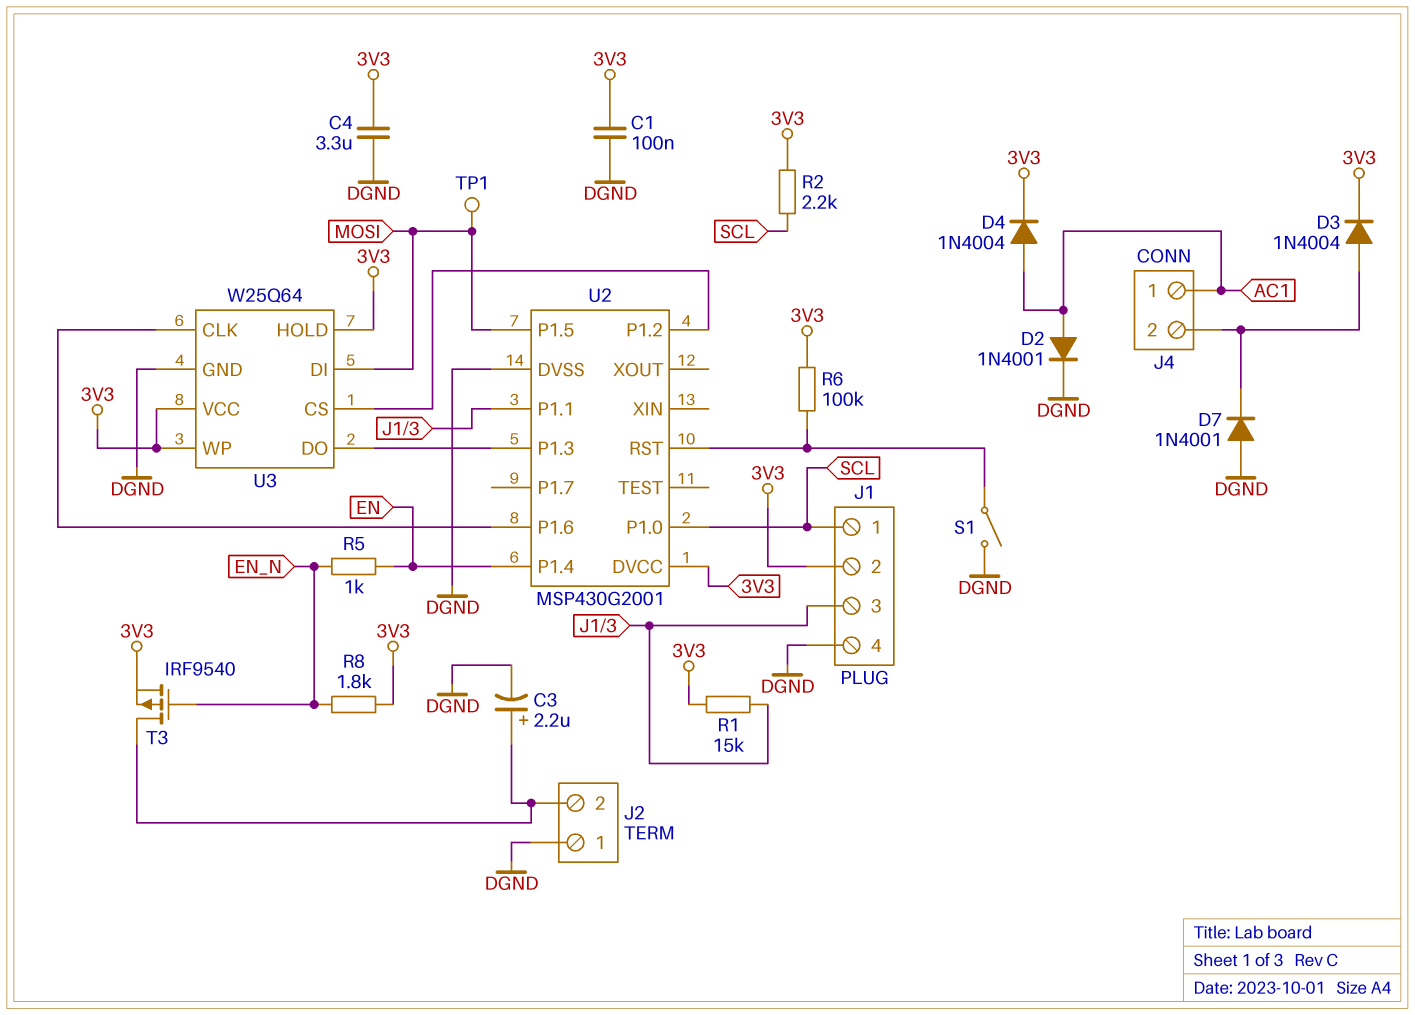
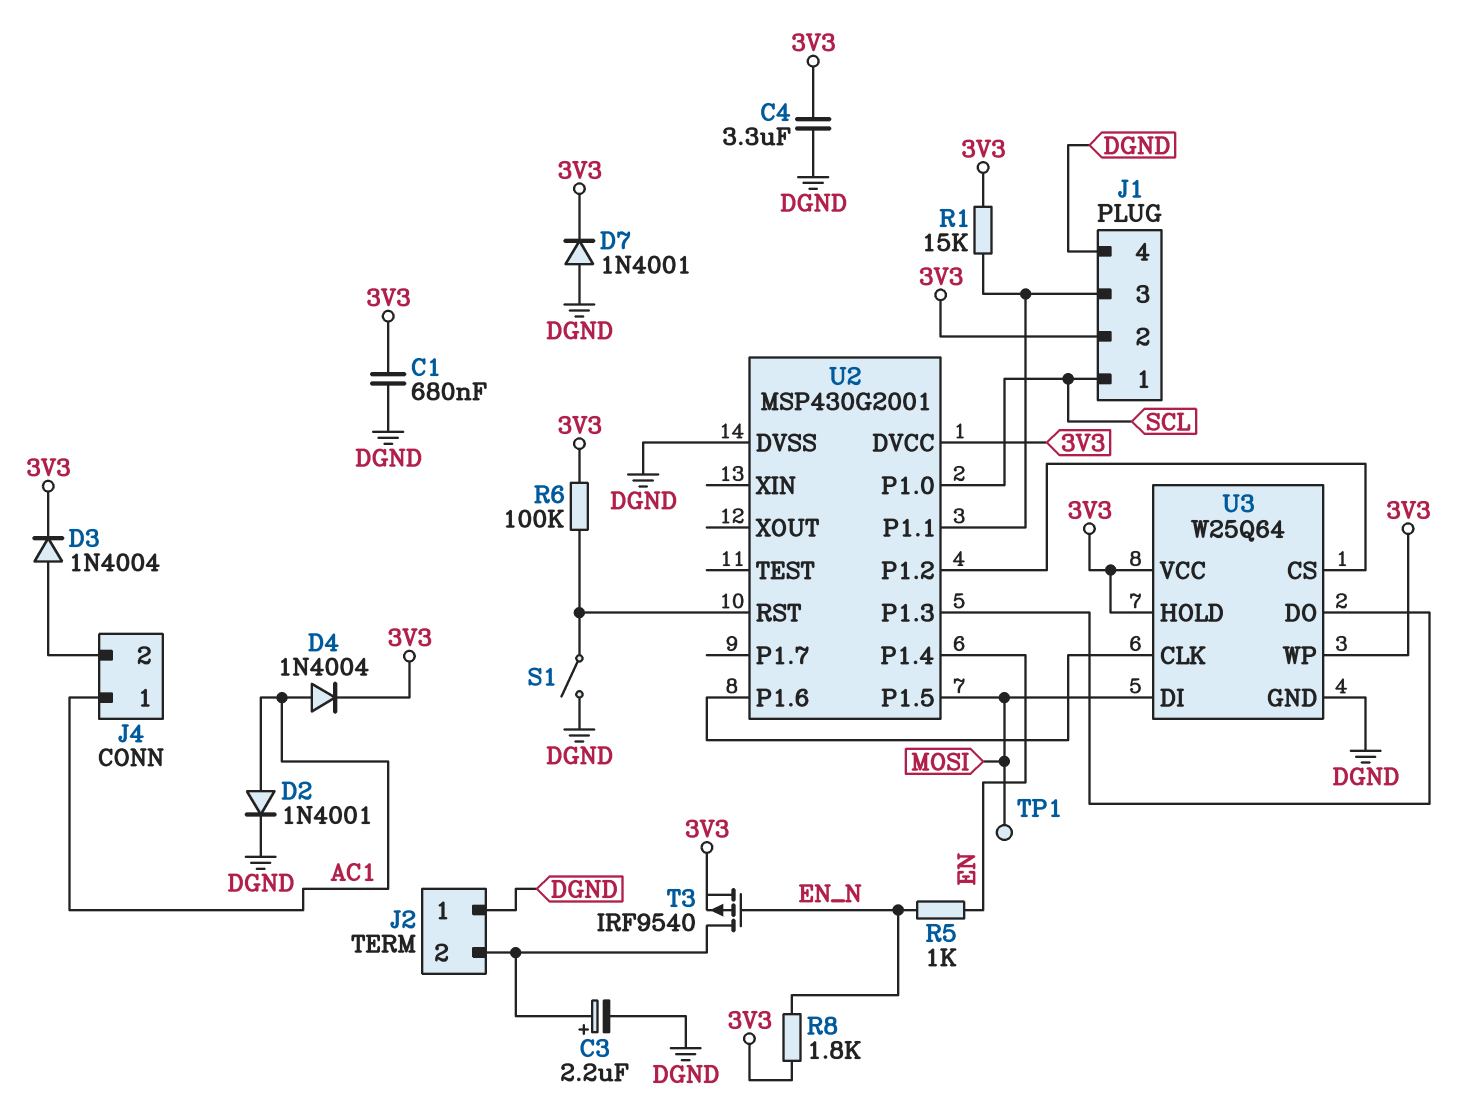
C1: 100nF (3V3, DGND) -> 680nF (3V3, DGND)
D7: diode 1N4001 (A DGND, K J4/2) -> diode 1N4001 (A DGND, K 3V3)
R2: 2.2k (3V3, SCL) -> none

